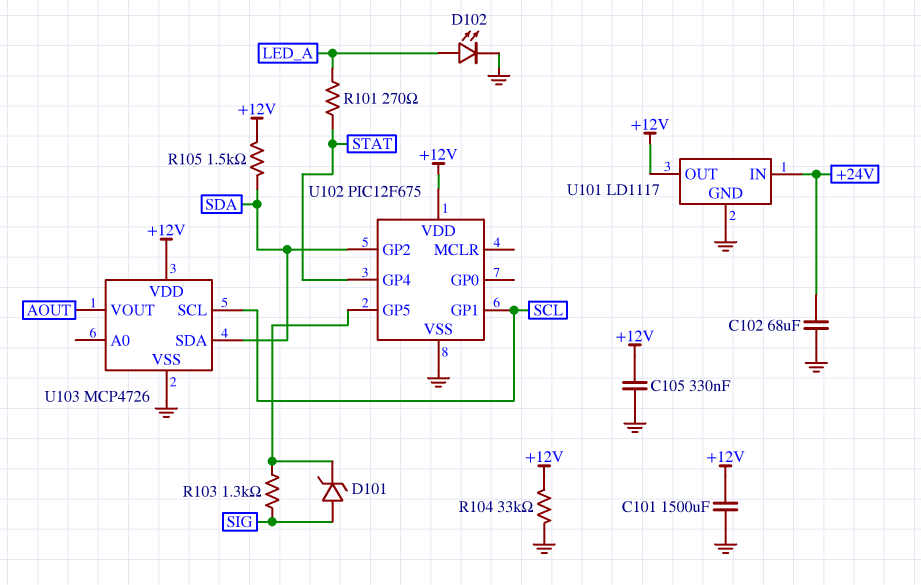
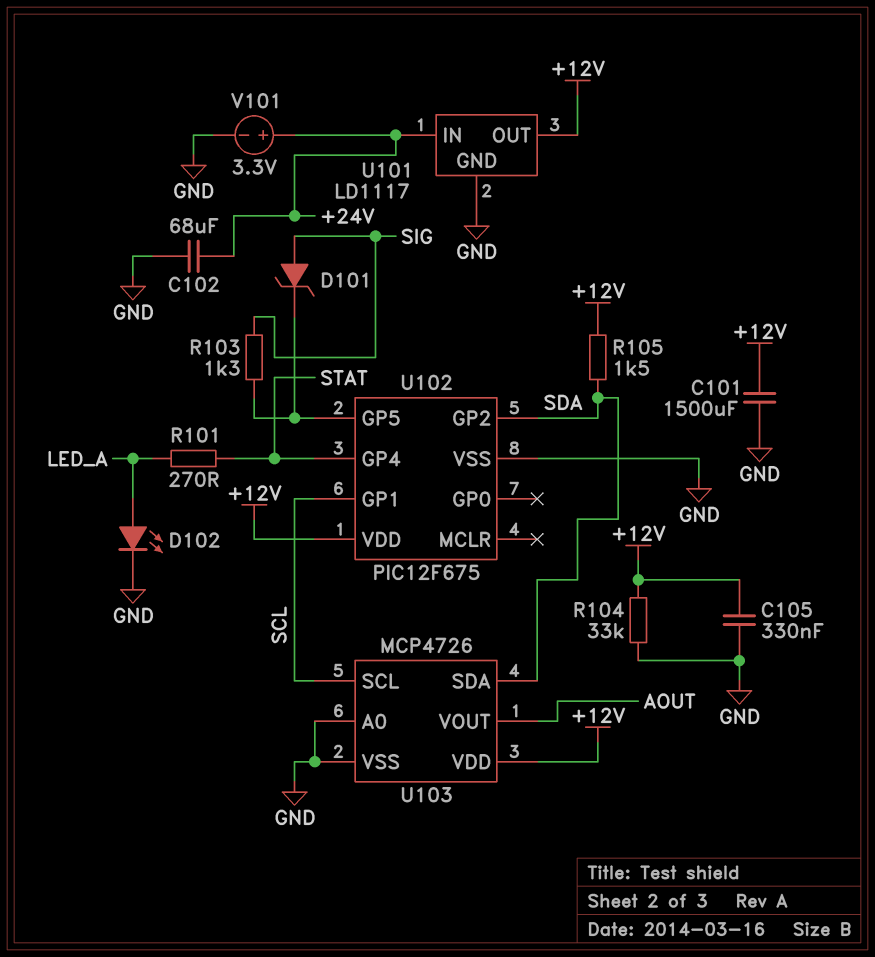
U103 pin A0: none -> GND
V101: none -> 3.3V (plus +24V, minus GND)

